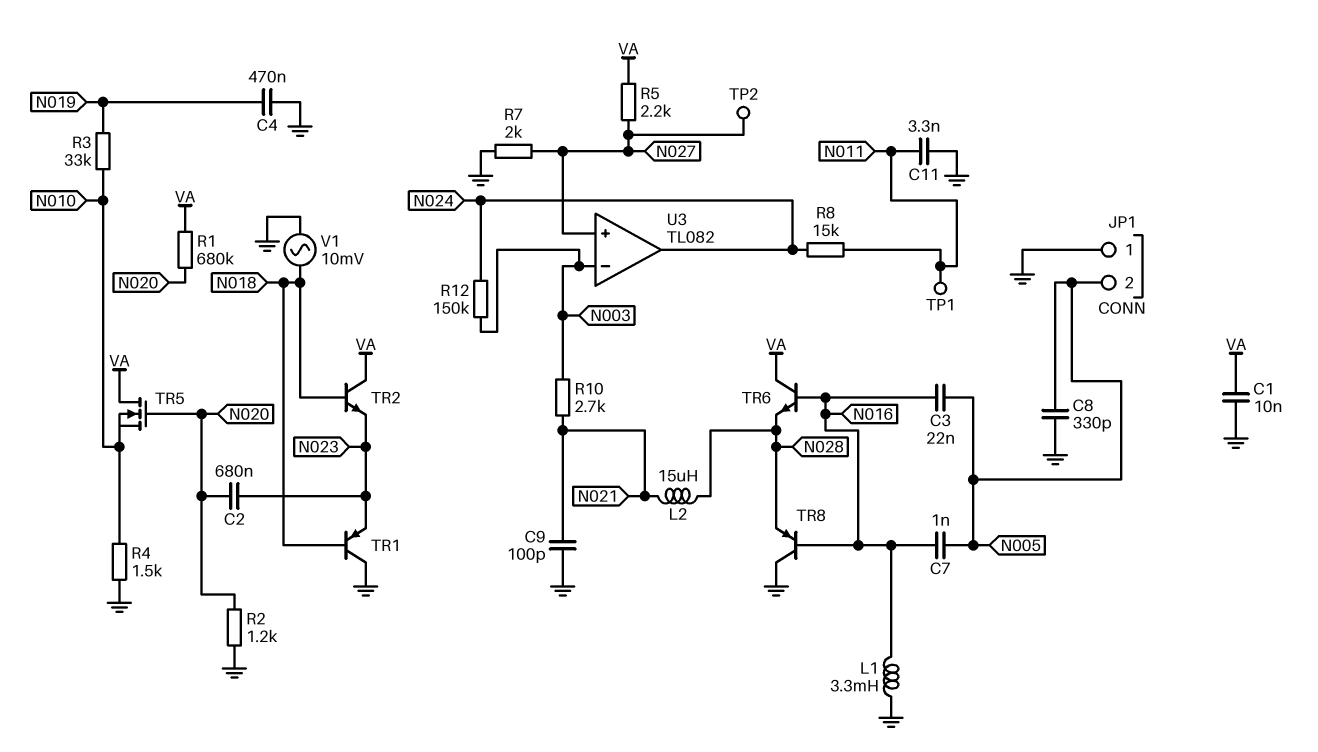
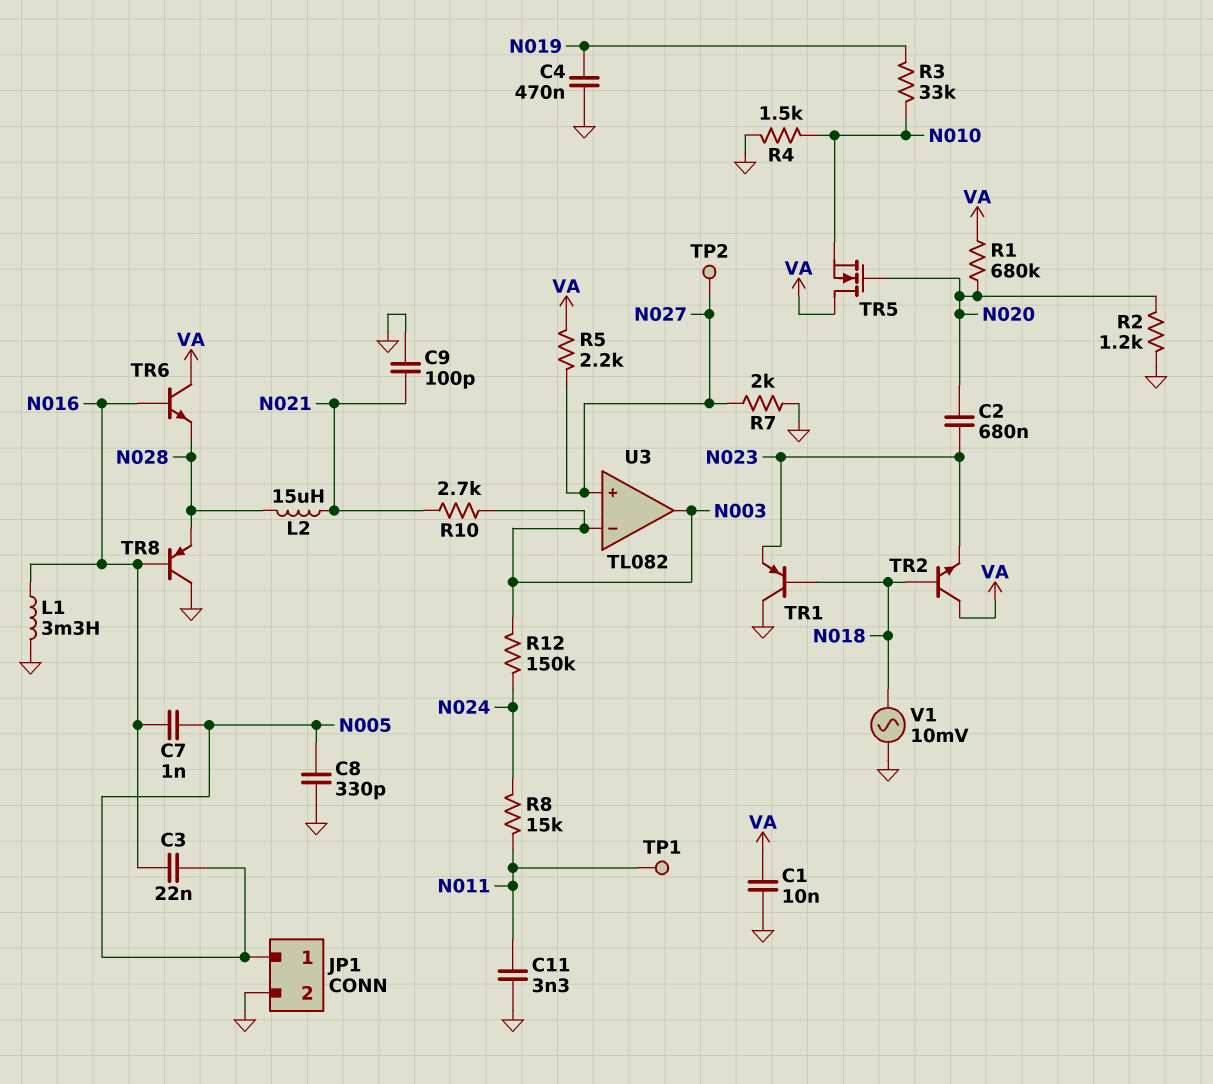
JP1 pin 1: GND -> N005
JP1 pin 2: N005 -> GND
U3 pin out: N024 -> N003

